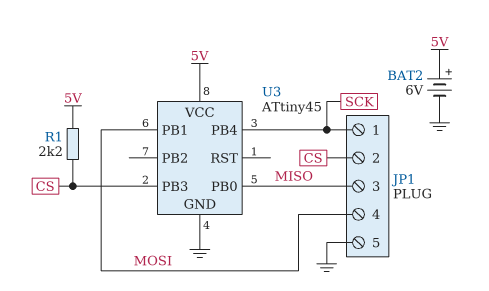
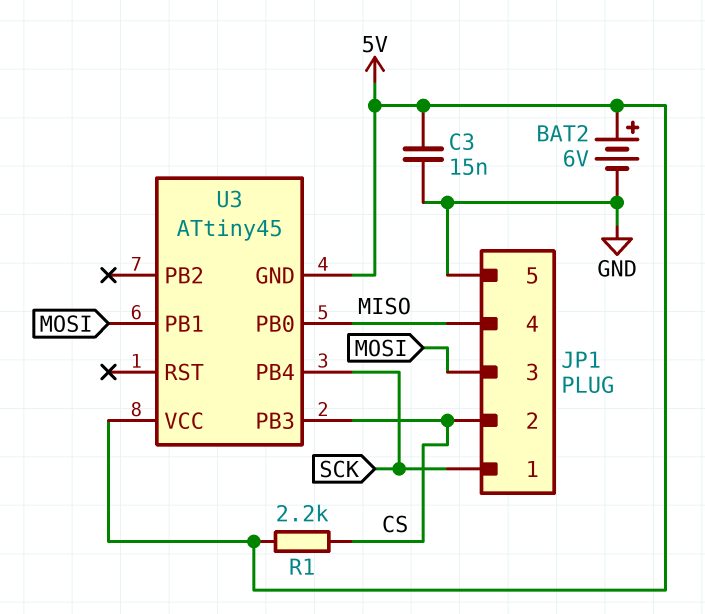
C3: none -> 15nF (5V, GND)
JP1 pin 3: MISO -> MOSI
JP1 pin 4: MOSI -> MISO
U3 pin GND: GND -> 5V

